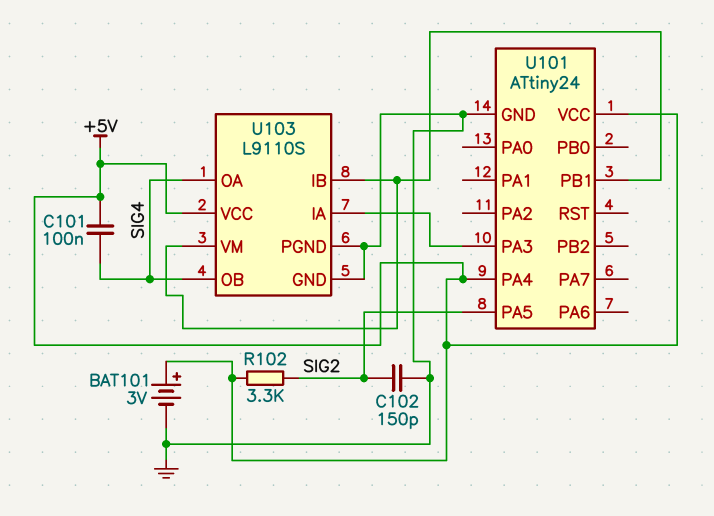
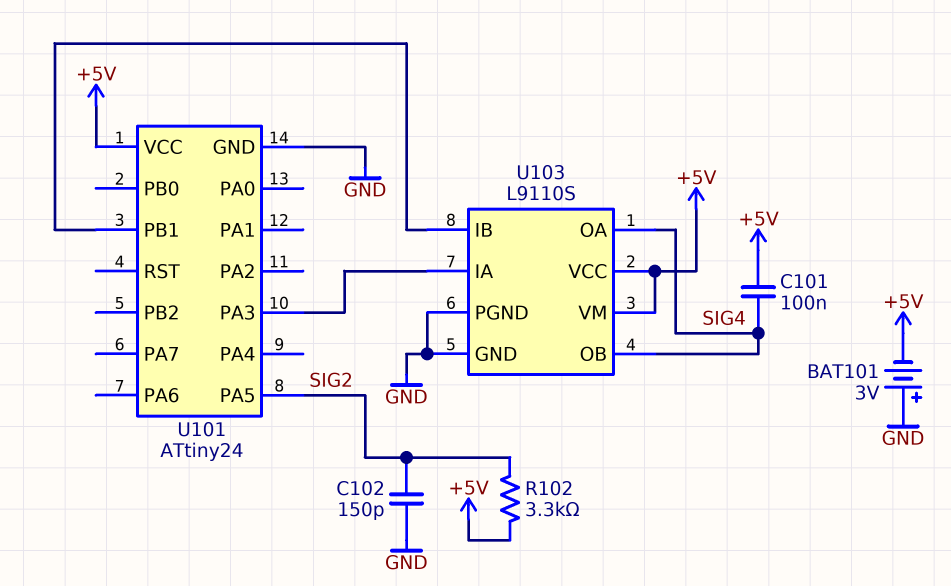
BAT101: 3V (plus +5V, minus GND) -> 3V (plus GND, minus +5V)
U101 pin PA4: +5V -> none
U103 pin VM: U101/PB1 -> +5V

